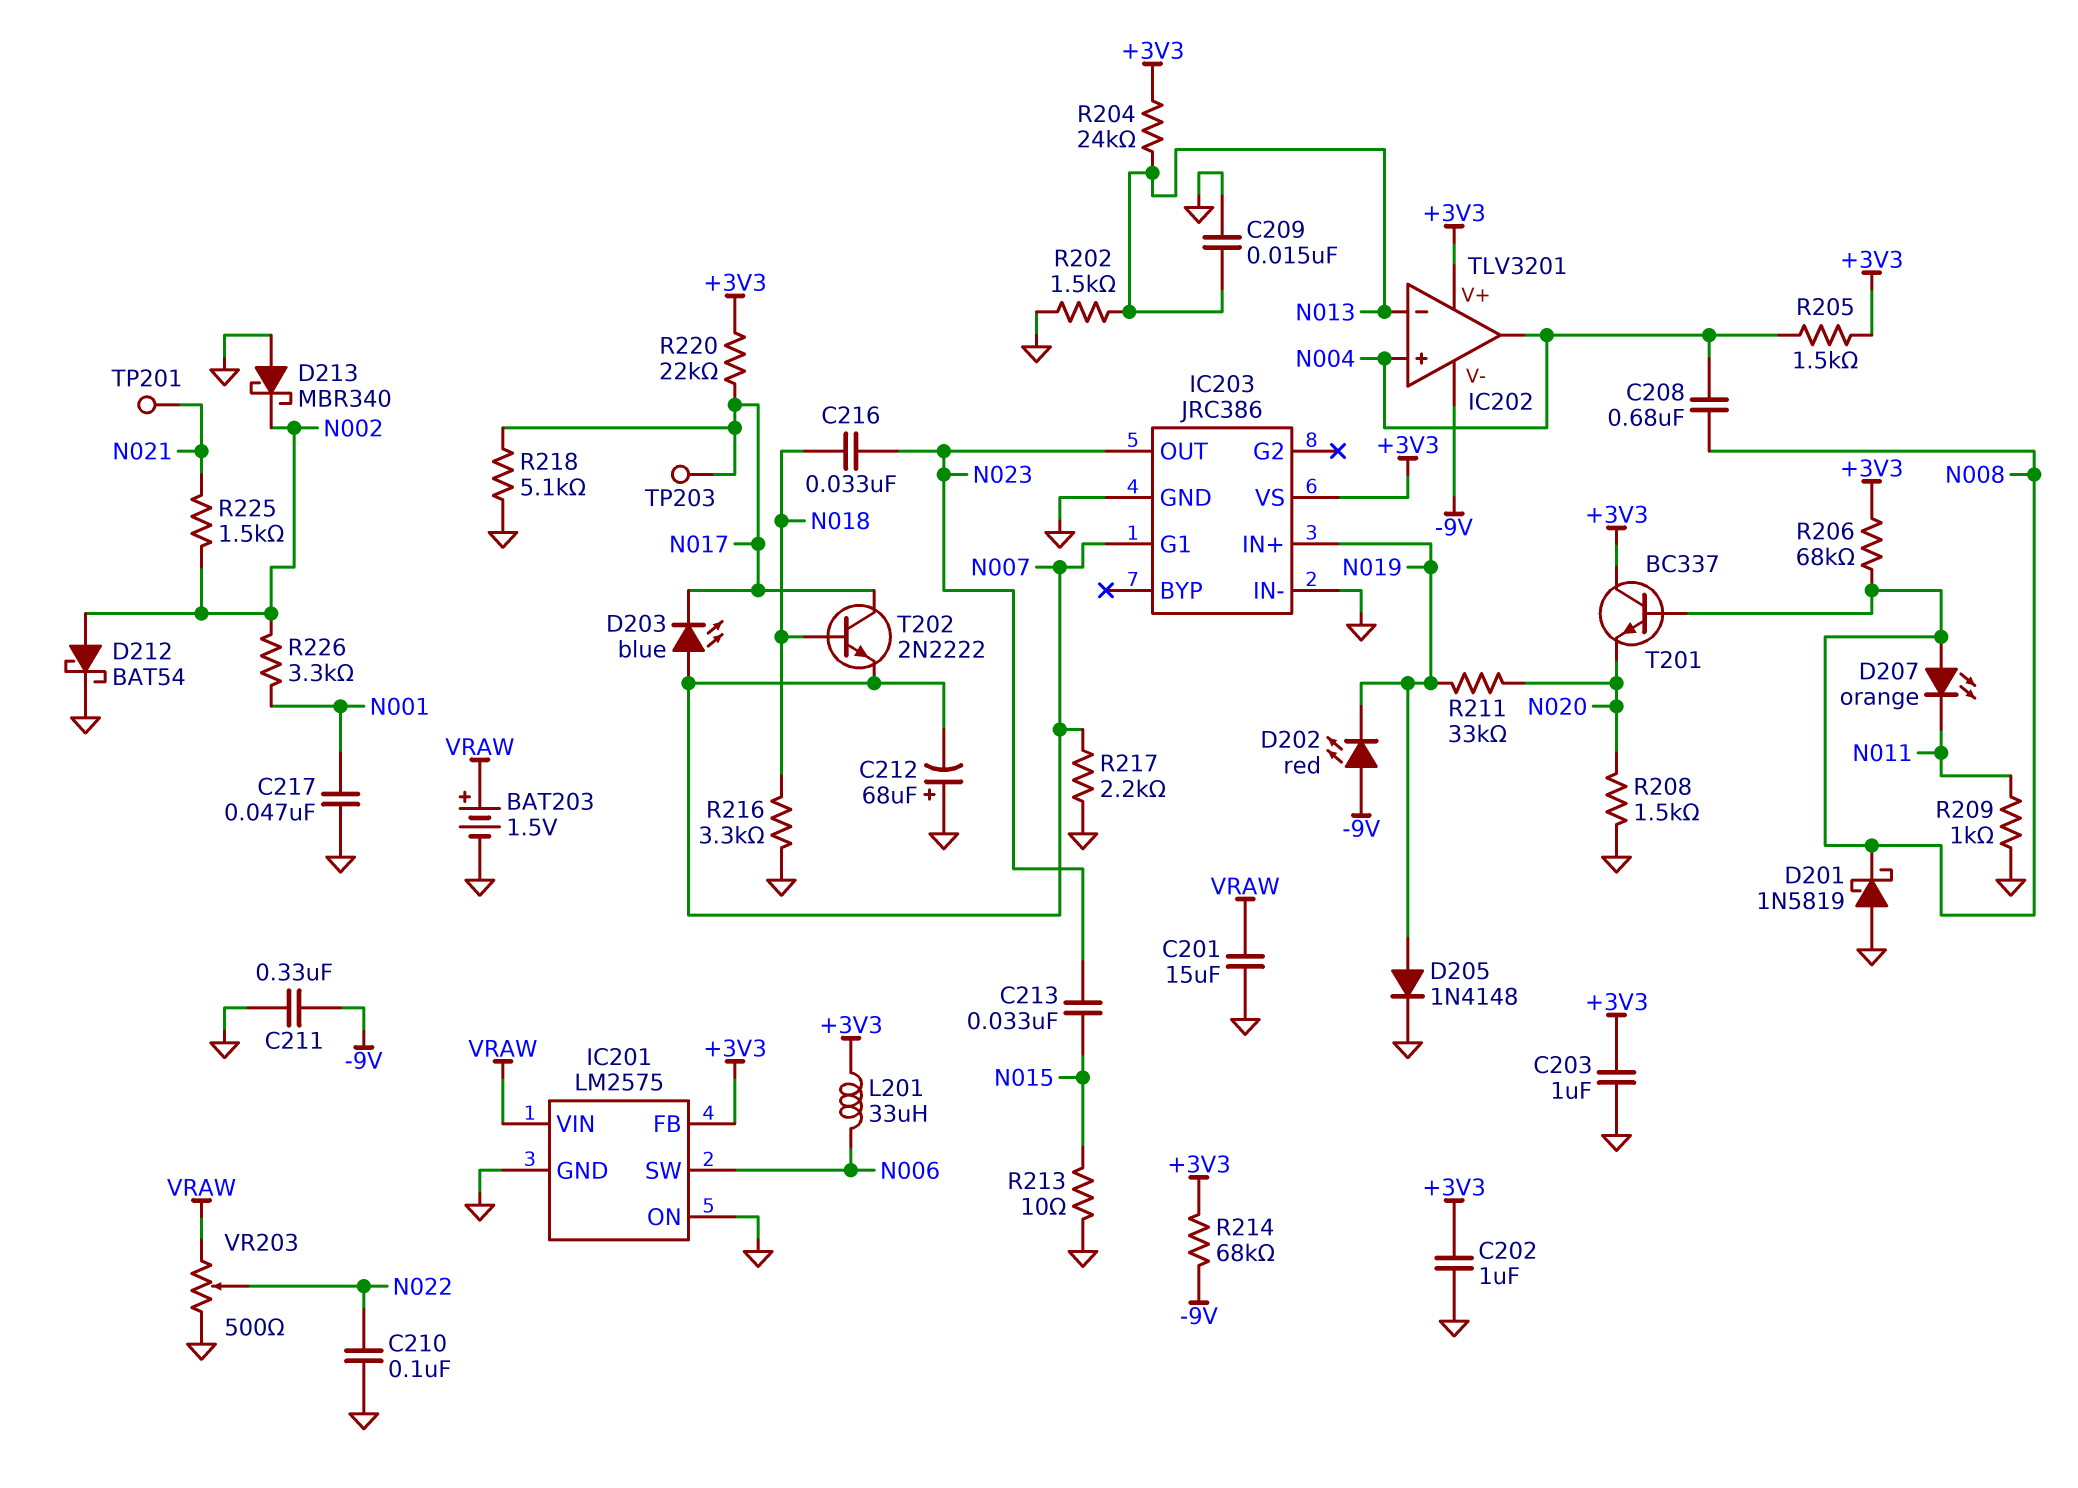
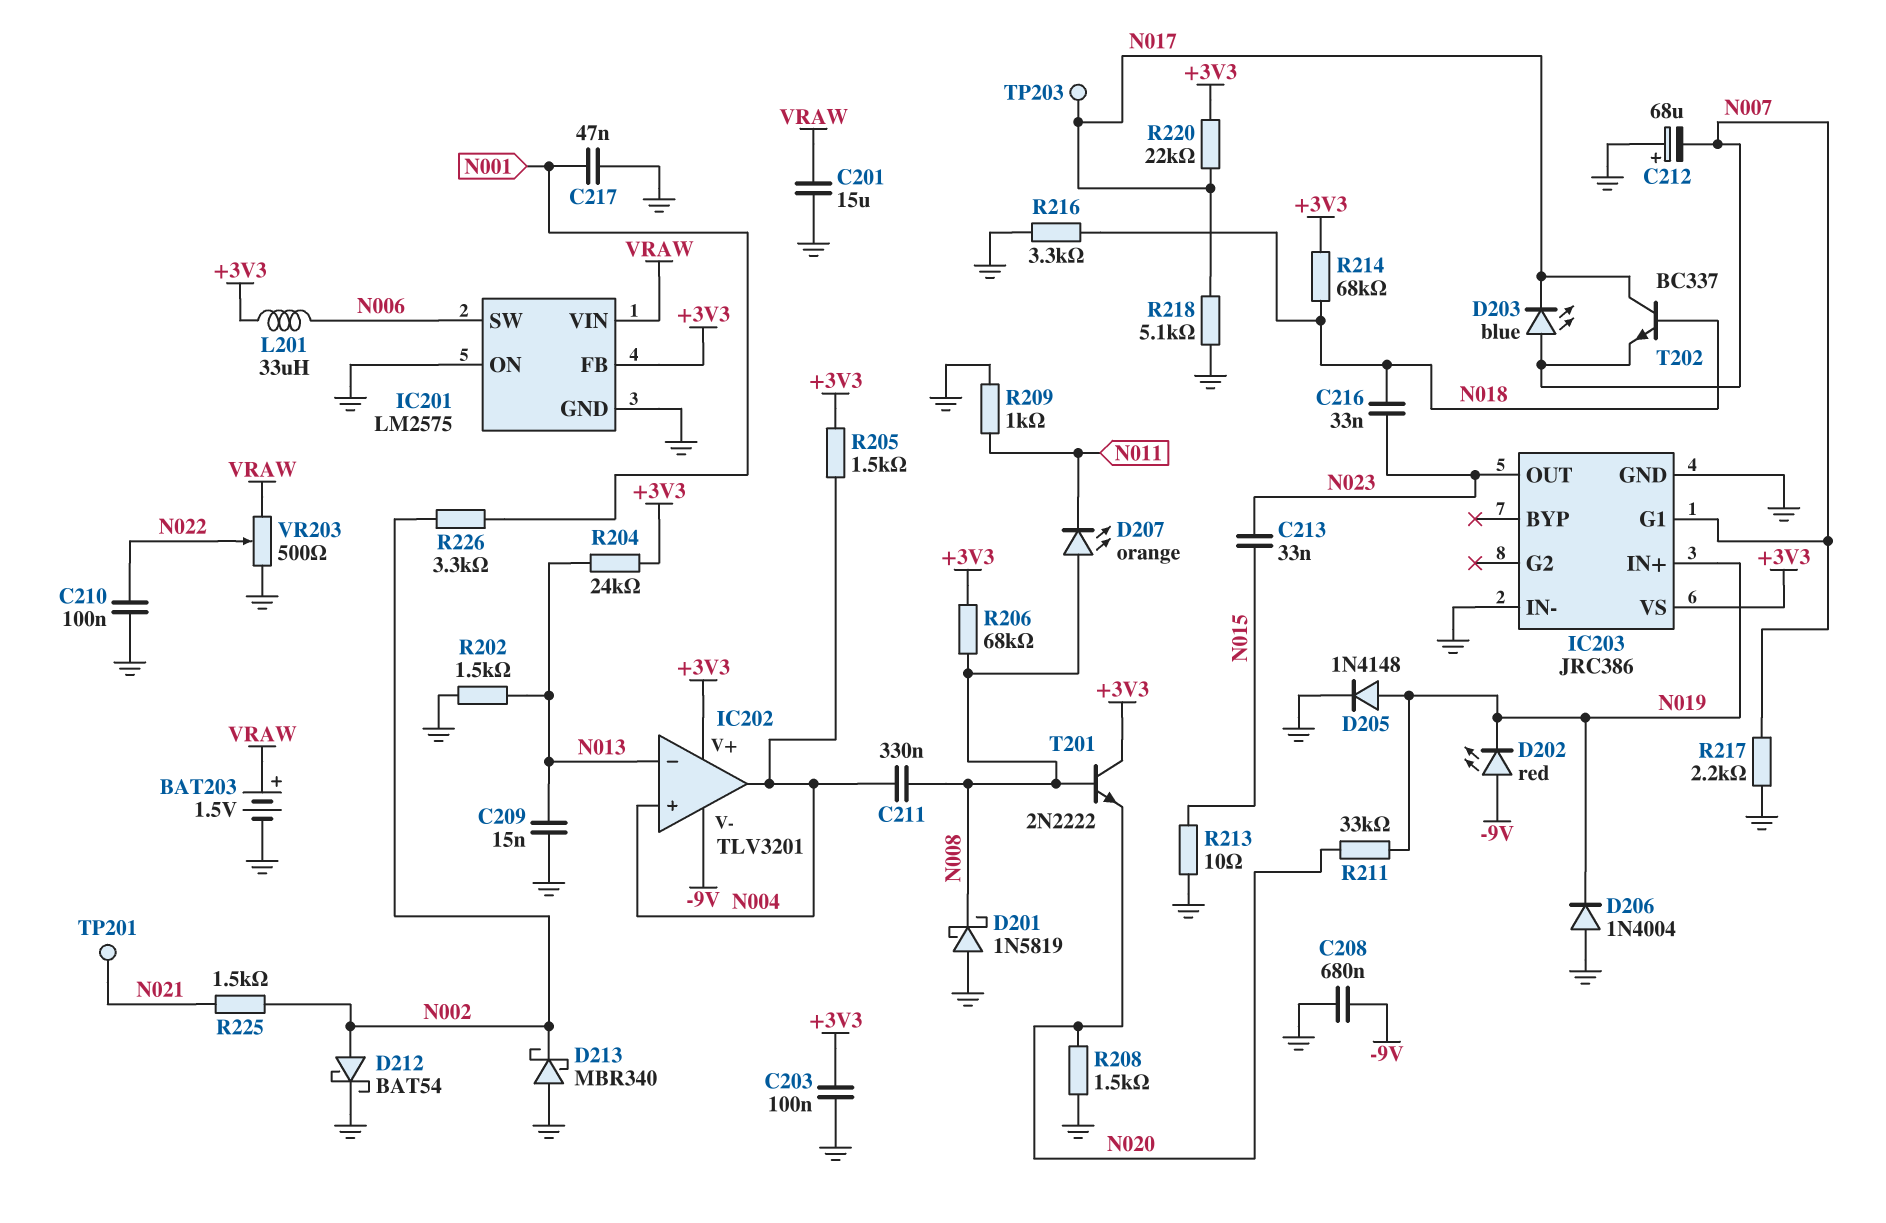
C202: 1uF (+3V3, GND) -> none
C203: 1uF (+3V3, GND) -> 100nF (+3V3, GND)
C208: 680nF (N004, N008) -> 680nF (-9V, GND)
C211: 330nF (-9V, GND) -> 330nF (N004, N008)
D206: none -> diode 1N4004 (A GND, K N019)
R214: 68k (+3V3, -9V) -> 68k (+3V3, N018)
T201: NPN BC337 (B N008, C +3V3, E N020) -> NPN 2N2222 (B N008, C +3V3, E N020)
T202: NPN 2N2222 (B N018, C N017, E N007) -> NPN BC337 (B N018, C N017, E N007)

